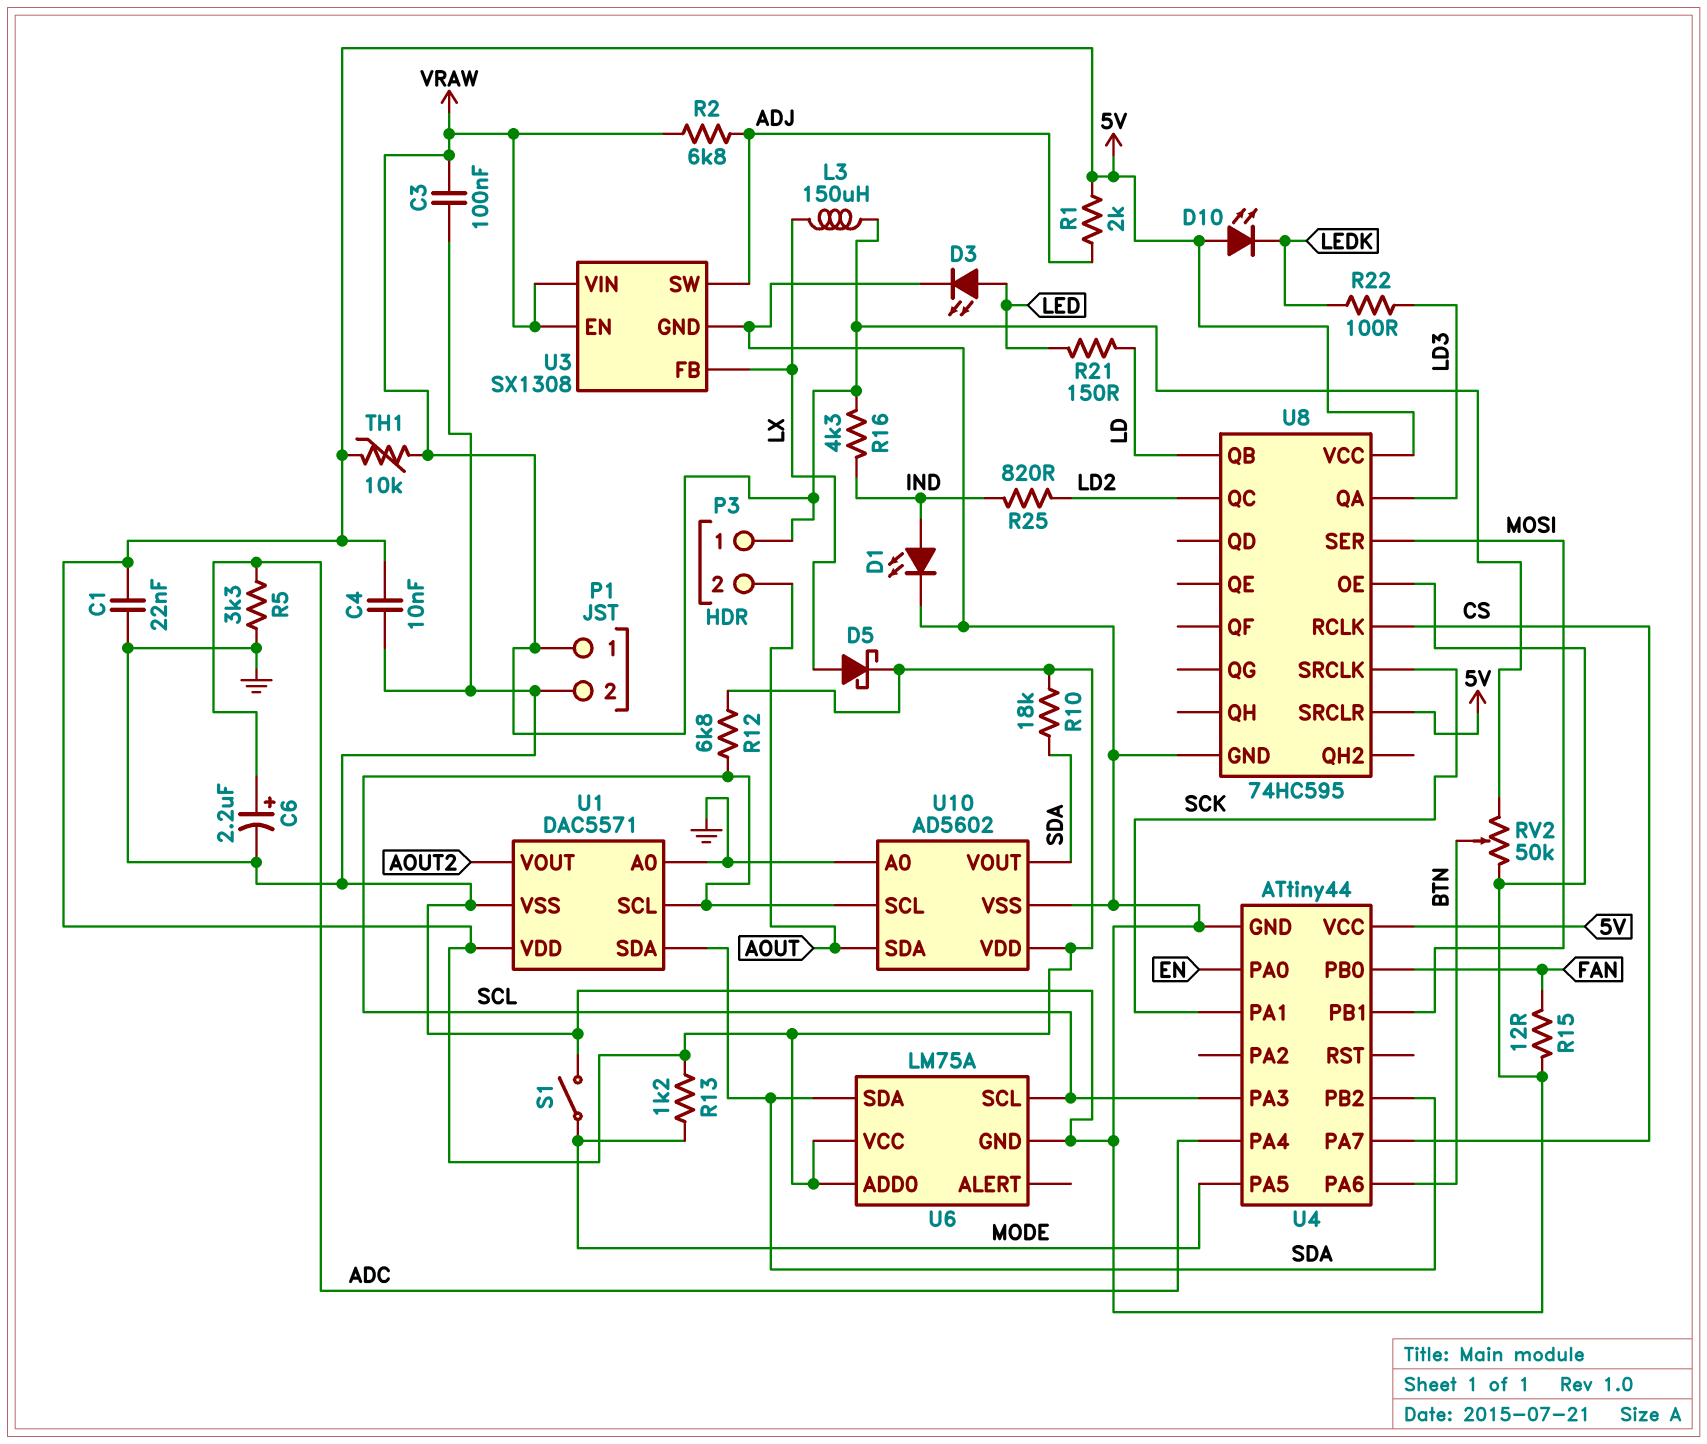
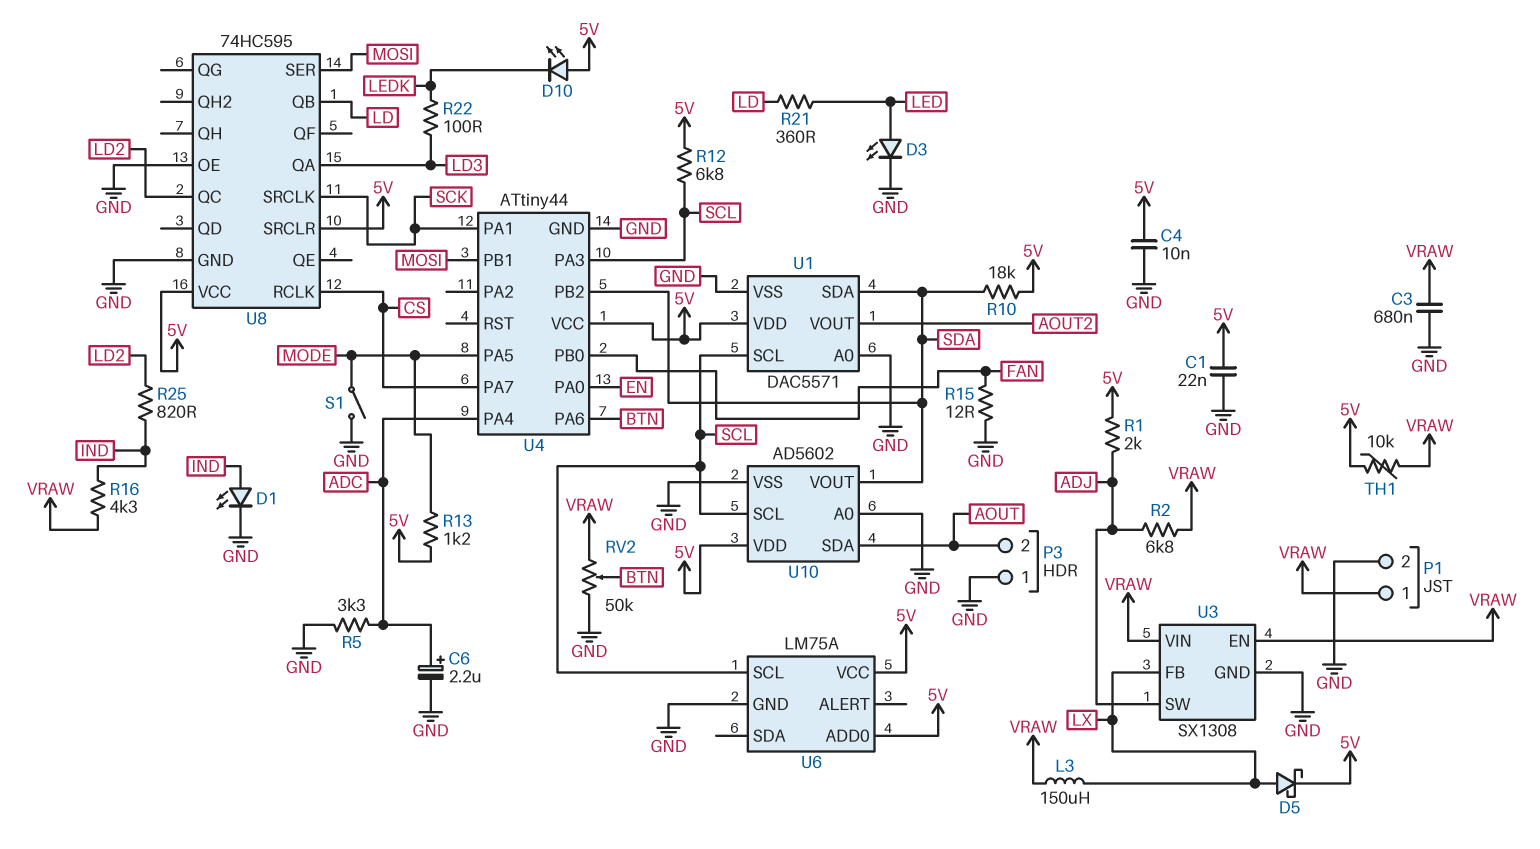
C3: 100nF (GND, VRAW) -> 680nF (GND, VRAW)
P3 pin 1: VRAW -> GND
R21: 150 (LD, LED) -> 360 (LD, LED)
U6 pin SDA: SDA -> none

